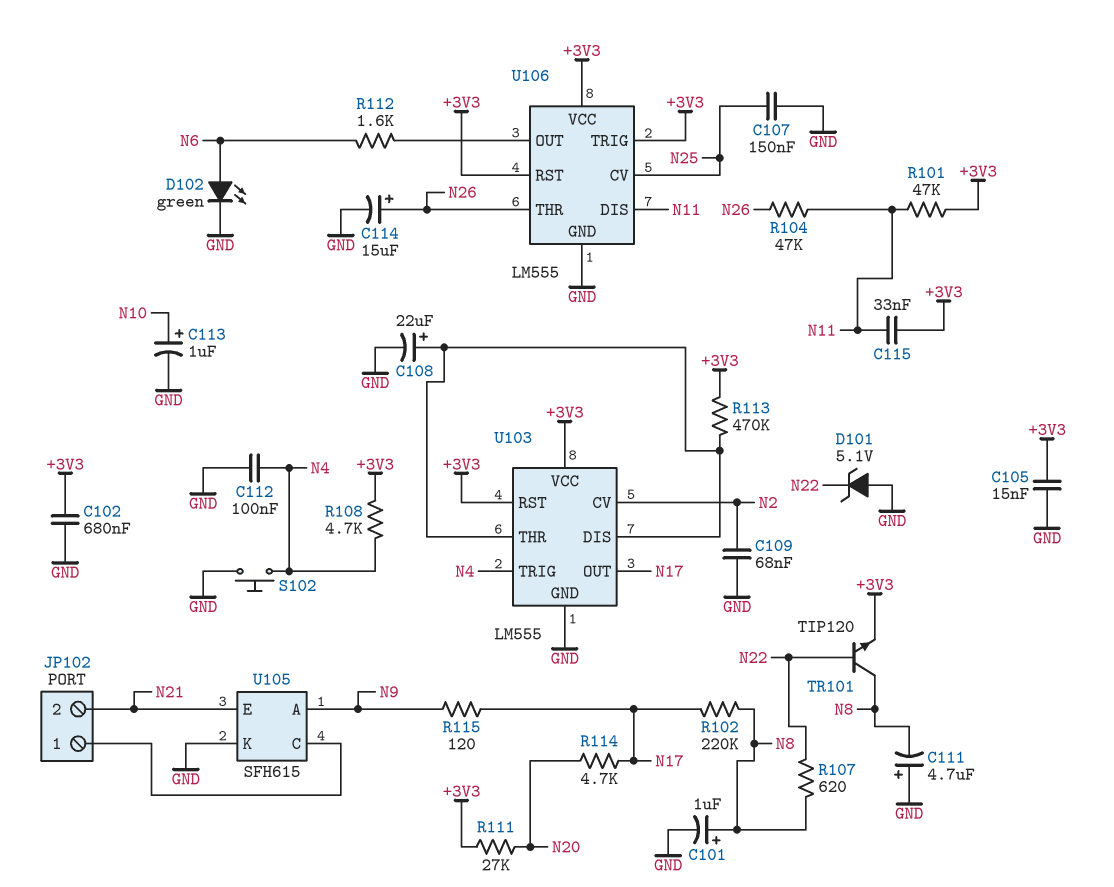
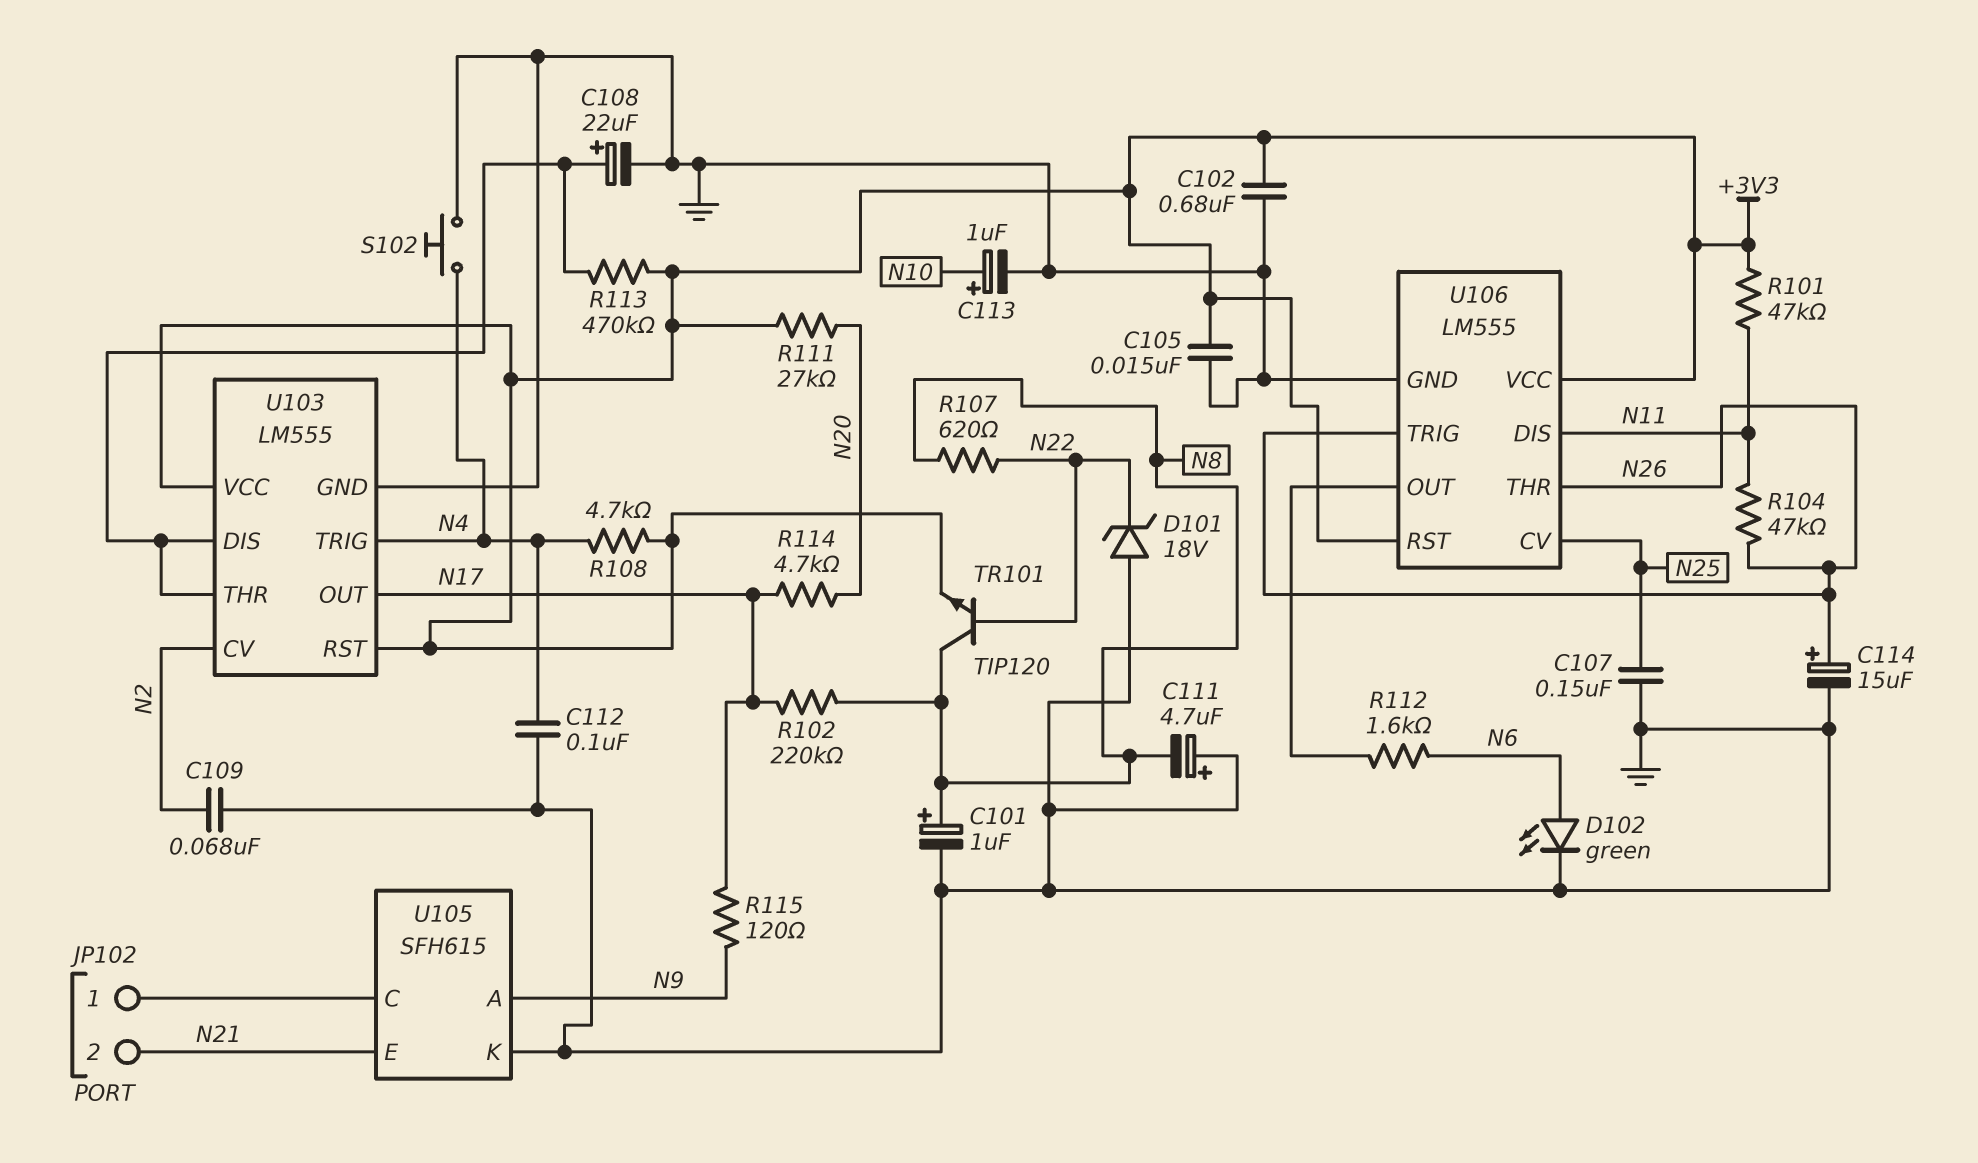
C115: 33nF (+3V3, N11) -> none
D101: zener 5.1V (A GND, K N22) -> zener 18V (A GND, K N22)
U106 pin TRIG: +3V3 -> N26

